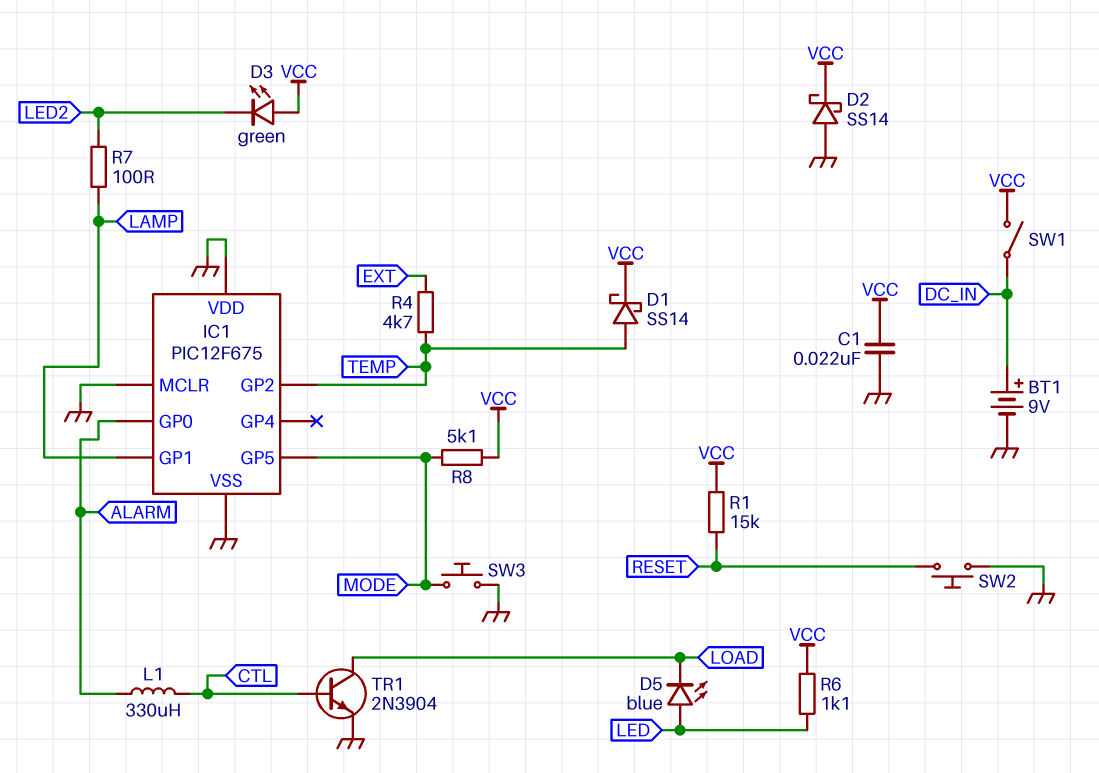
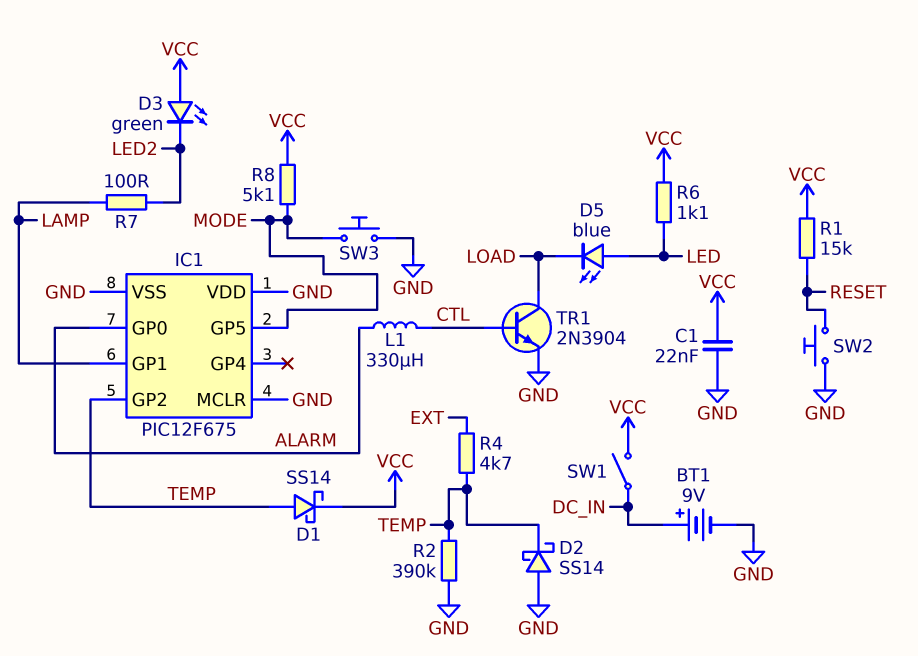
D2: schottky SS14 (A GND, K VCC) -> schottky SS14 (A GND, K TEMP)
R2: none -> 390k (GND, TEMP)

